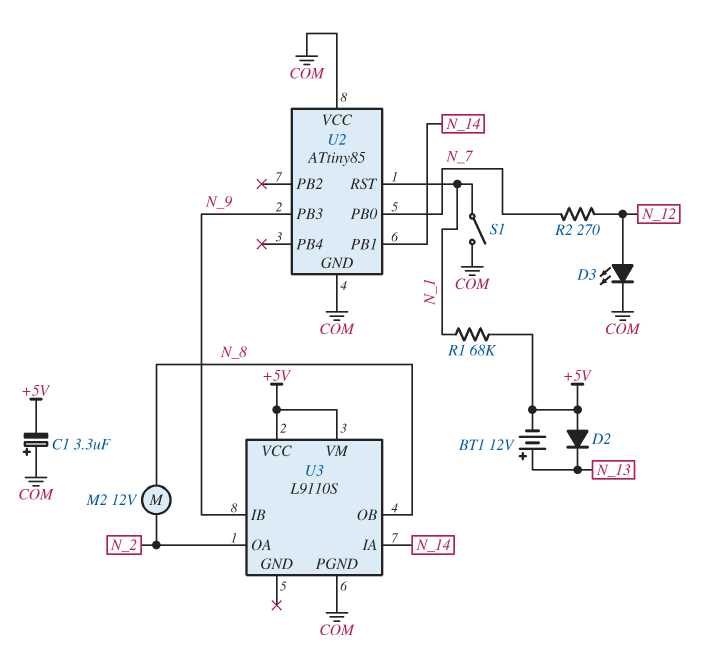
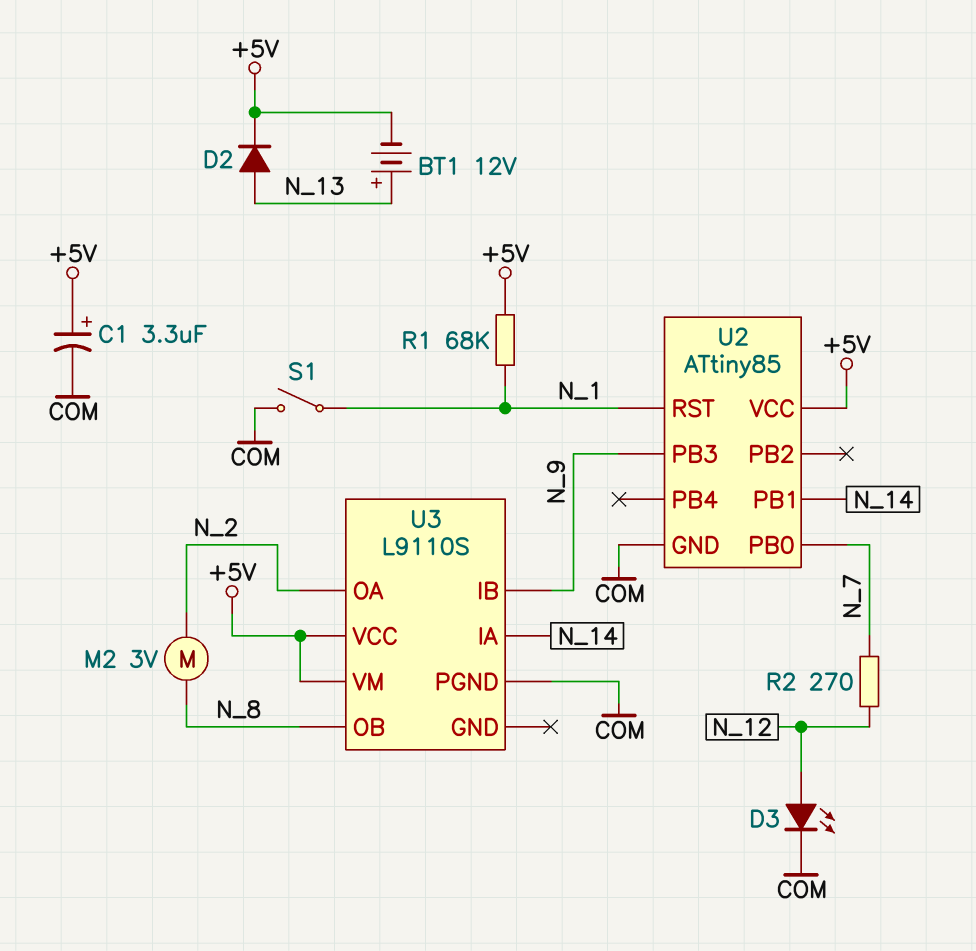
C1: 3.3uF (plus COM, minus +5V) -> 3.3uF (plus +5V, minus COM)
D2: diode (A +5V, K N_13) -> diode (A N_13, K +5V)
M2: motor 12V (N_2, N_8) -> motor 3V (N_2, N_8)
U2 pin VCC: COM -> +5V

